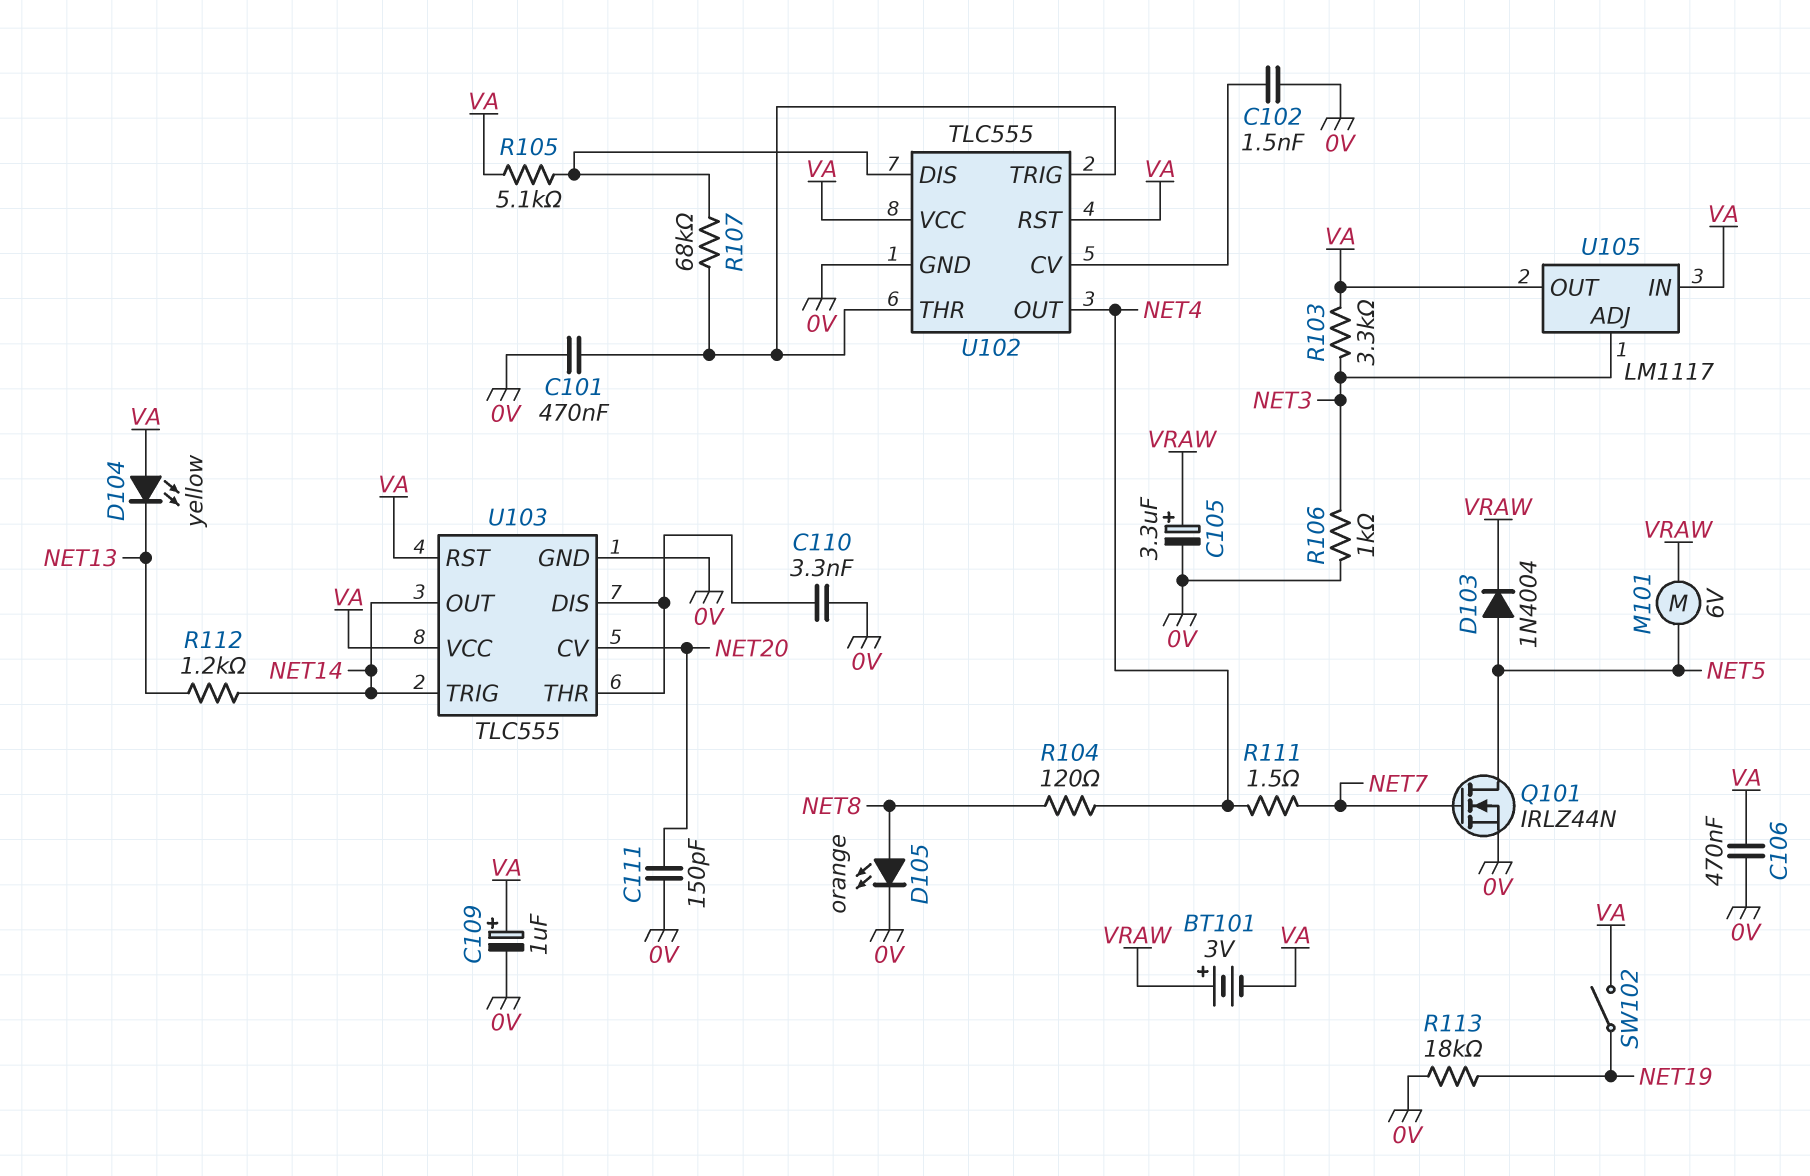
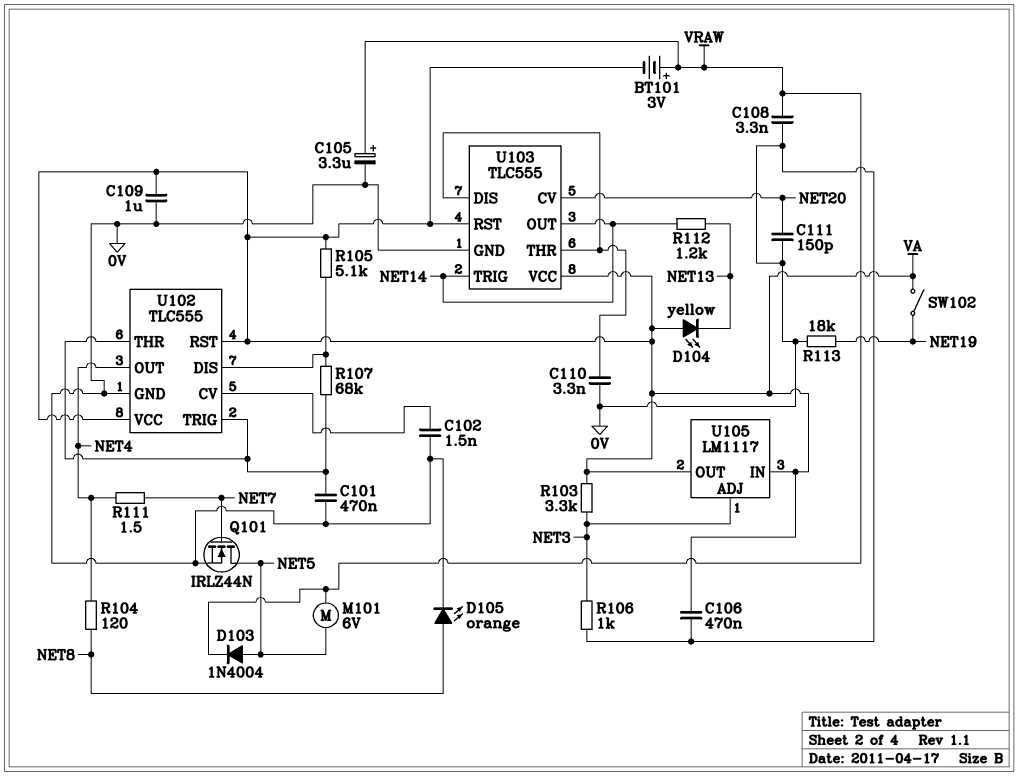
C108: none -> 3.3nF (0V, VRAW)
C109: 1uF (plus VA, minus 0V) -> 1uF (0V, VA)

